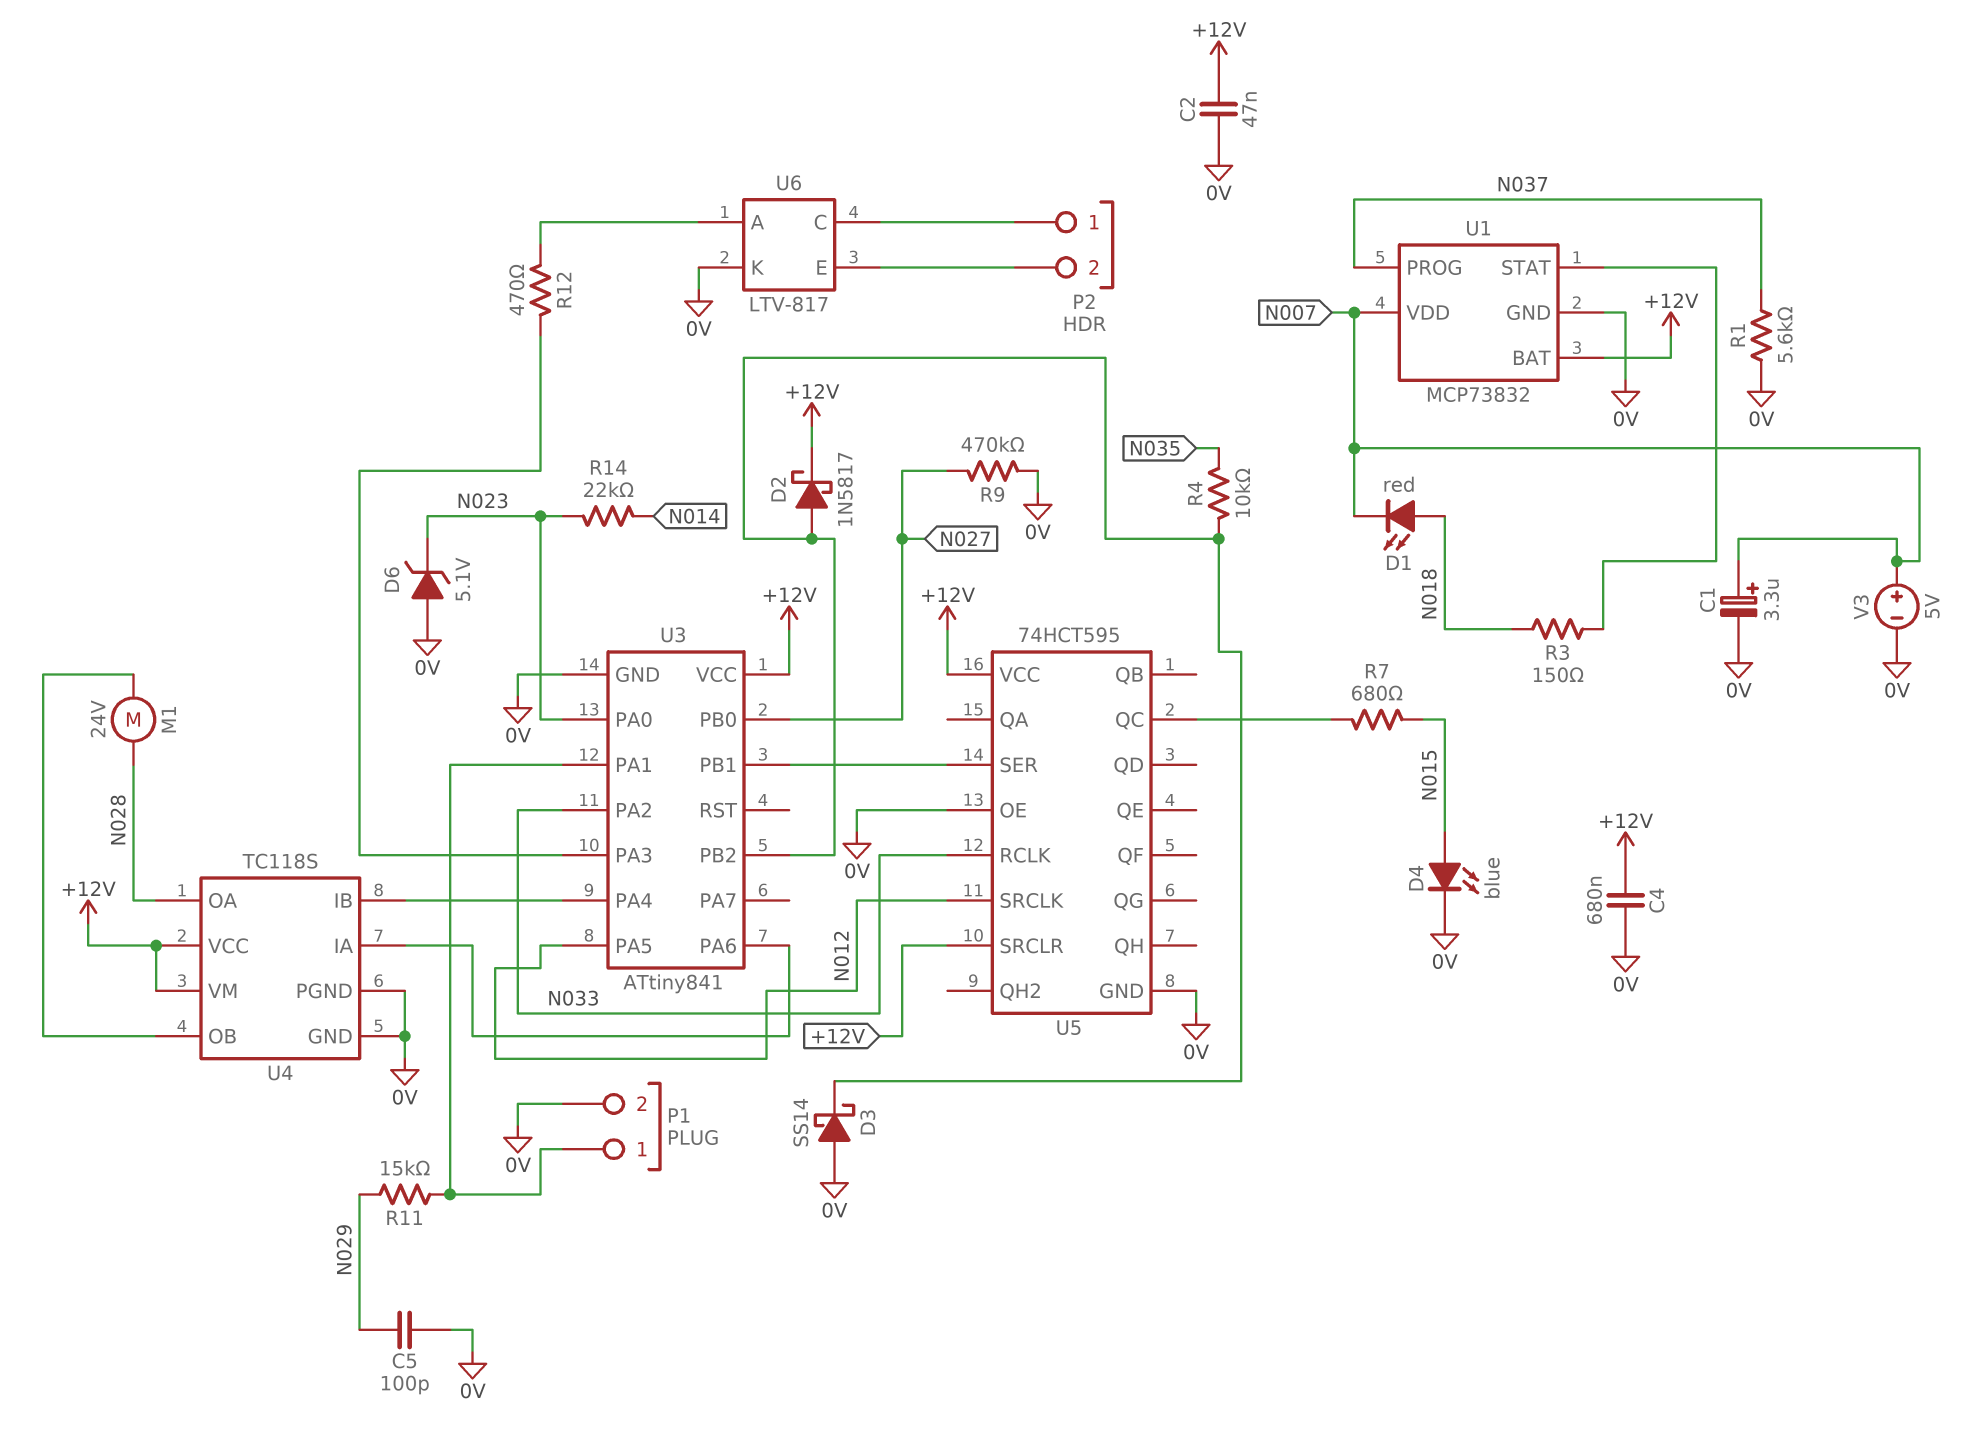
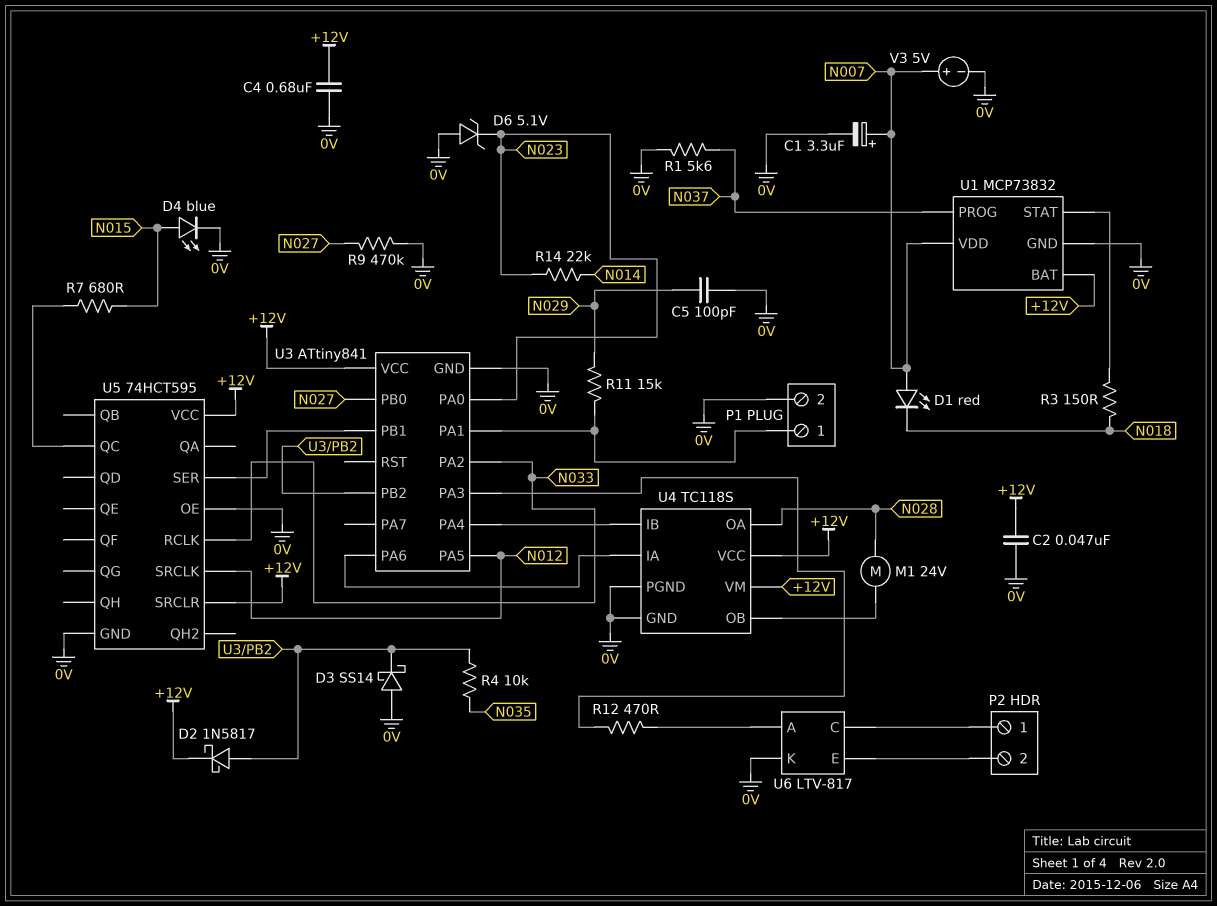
D1: LED red (A N018, K N007) -> LED red (A N007, K N018)

